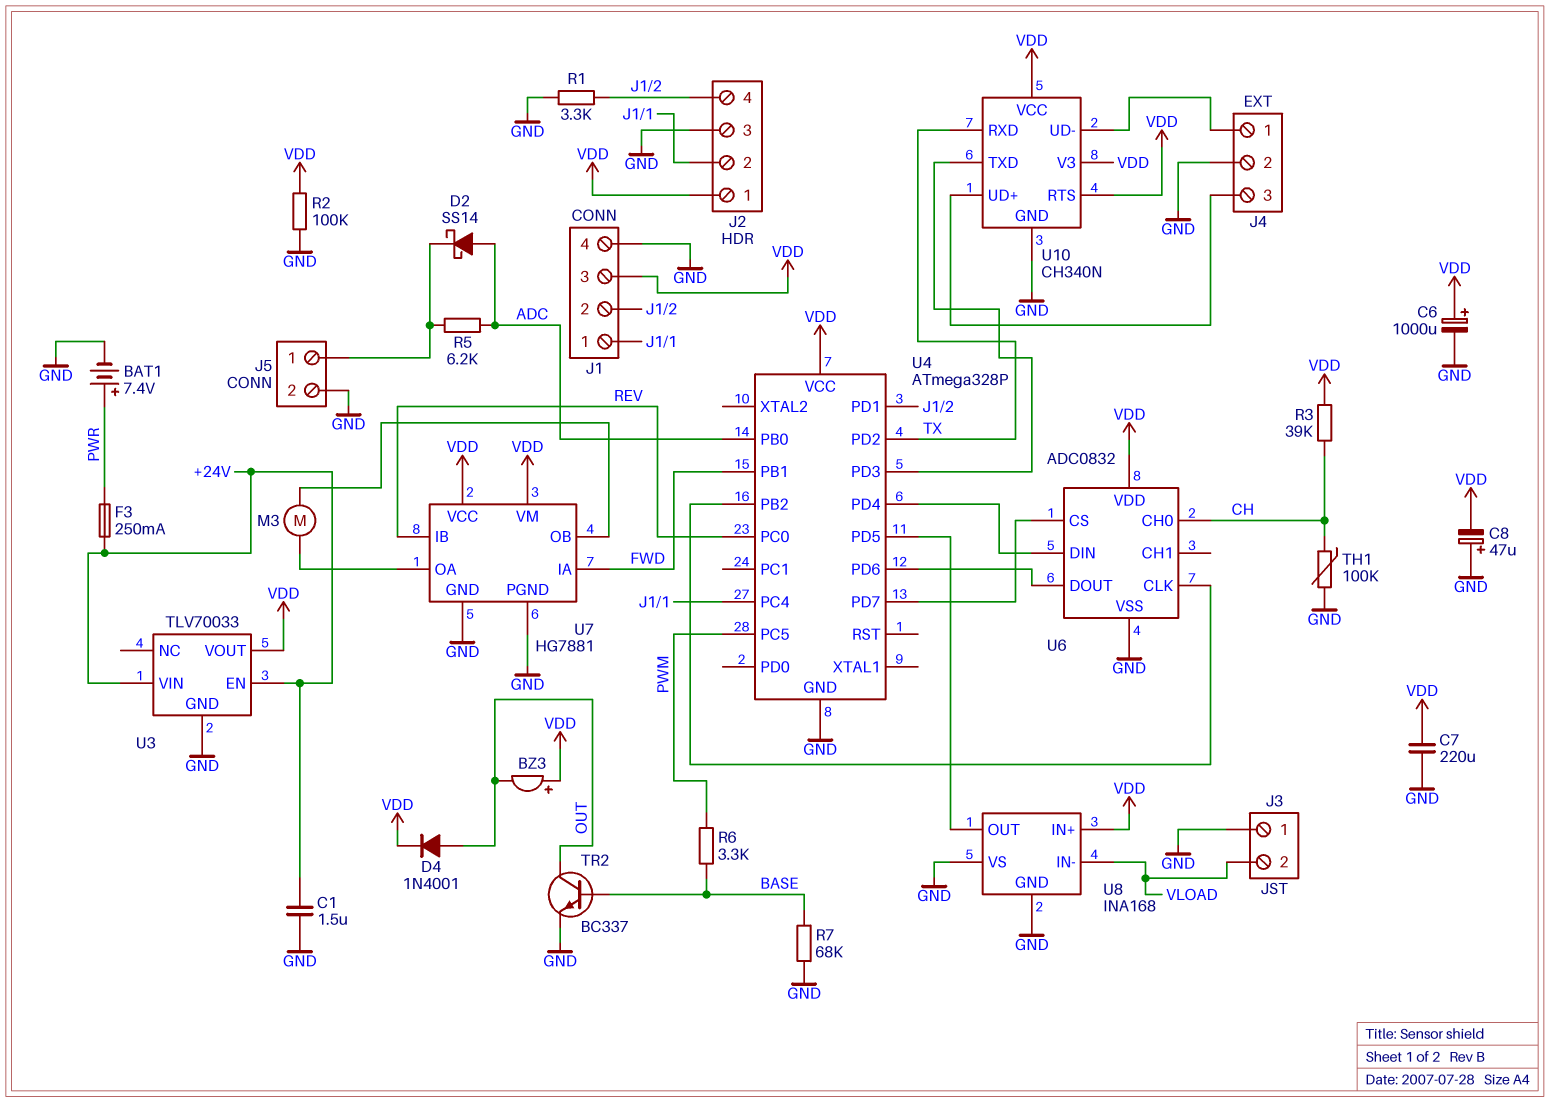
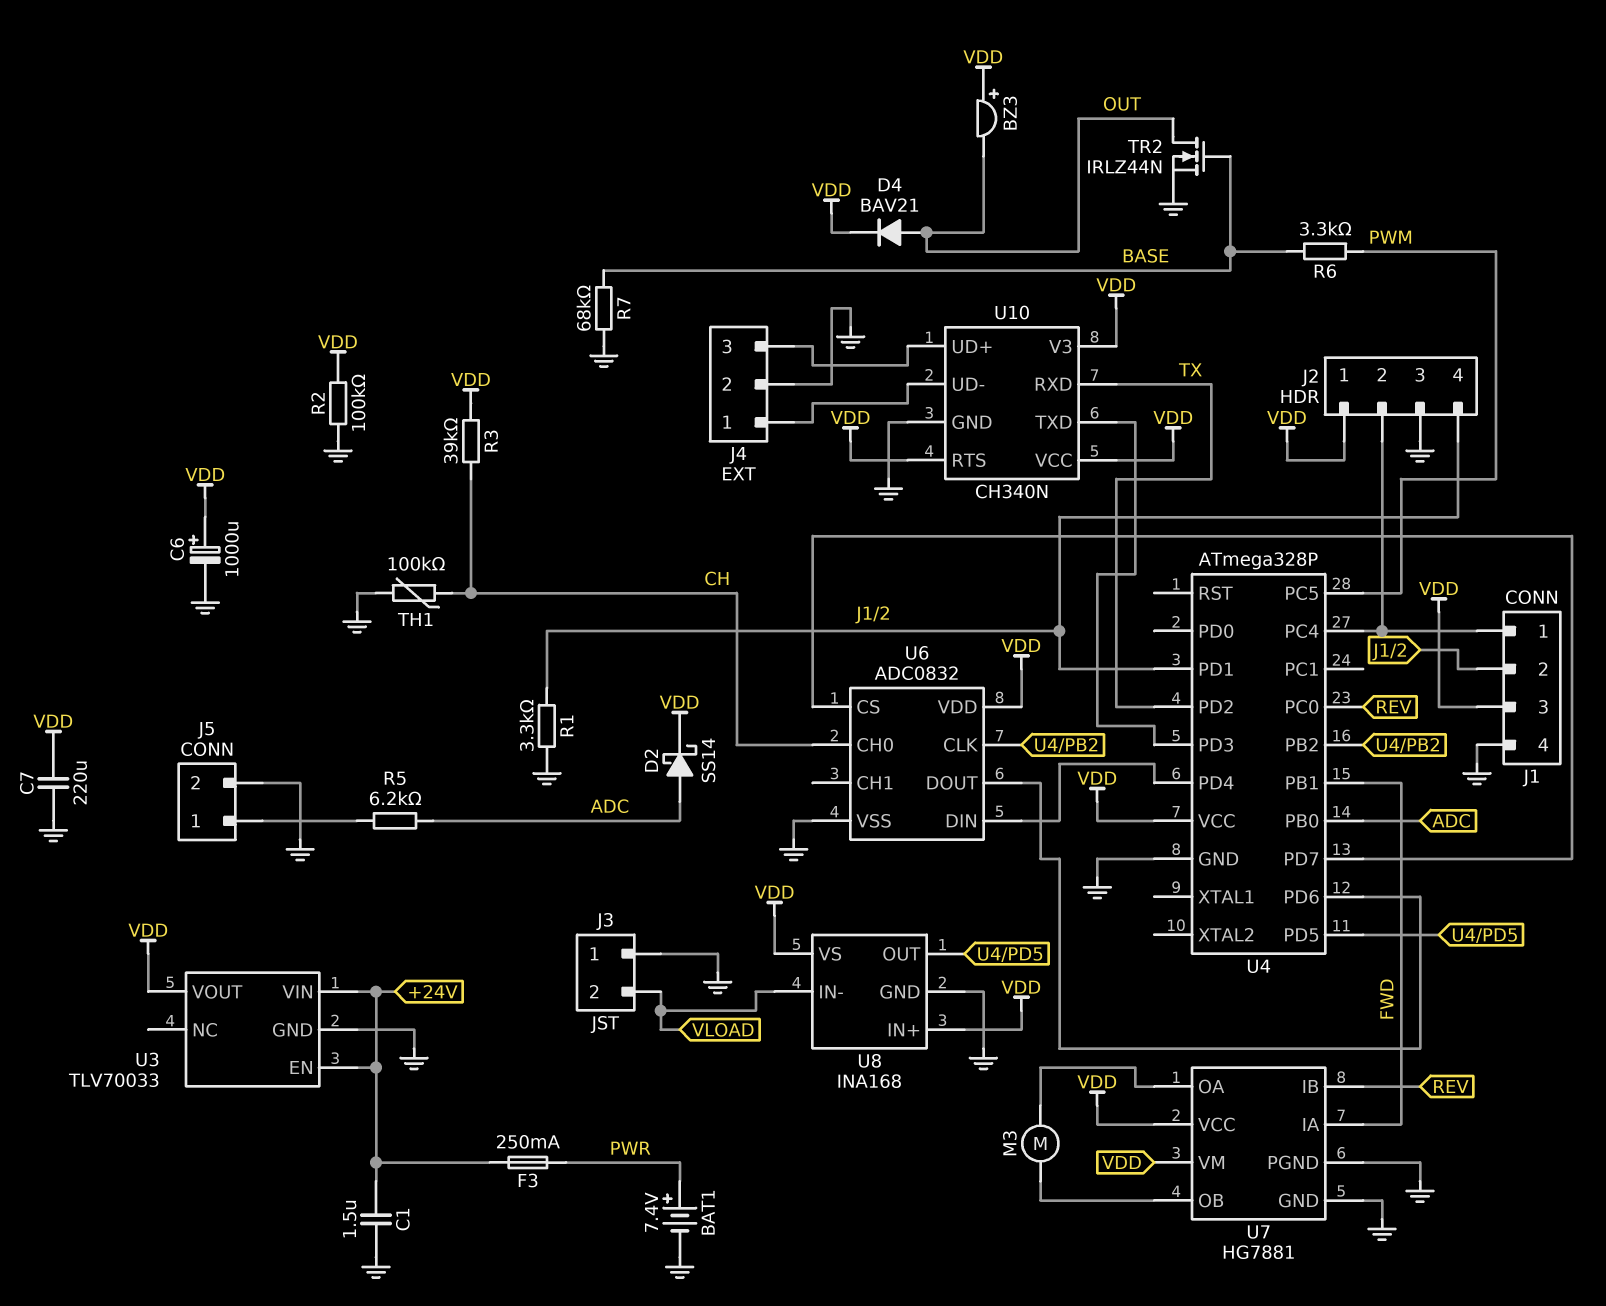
C8: 47uF (plus GND, minus VDD) -> none
D2: schottky SS14 (A ADC, K J5/1) -> schottky SS14 (A ADC, K VDD)
D4: diode 1N4001 (A OUT, K VDD) -> diode BAV21 (A OUT, K VDD)
TR2: NPN BC337 (B BASE, C OUT, E GND) -> NMOS IRLZ44N (G BASE, D OUT, S GND)
U8 pin VS: GND -> VDD

